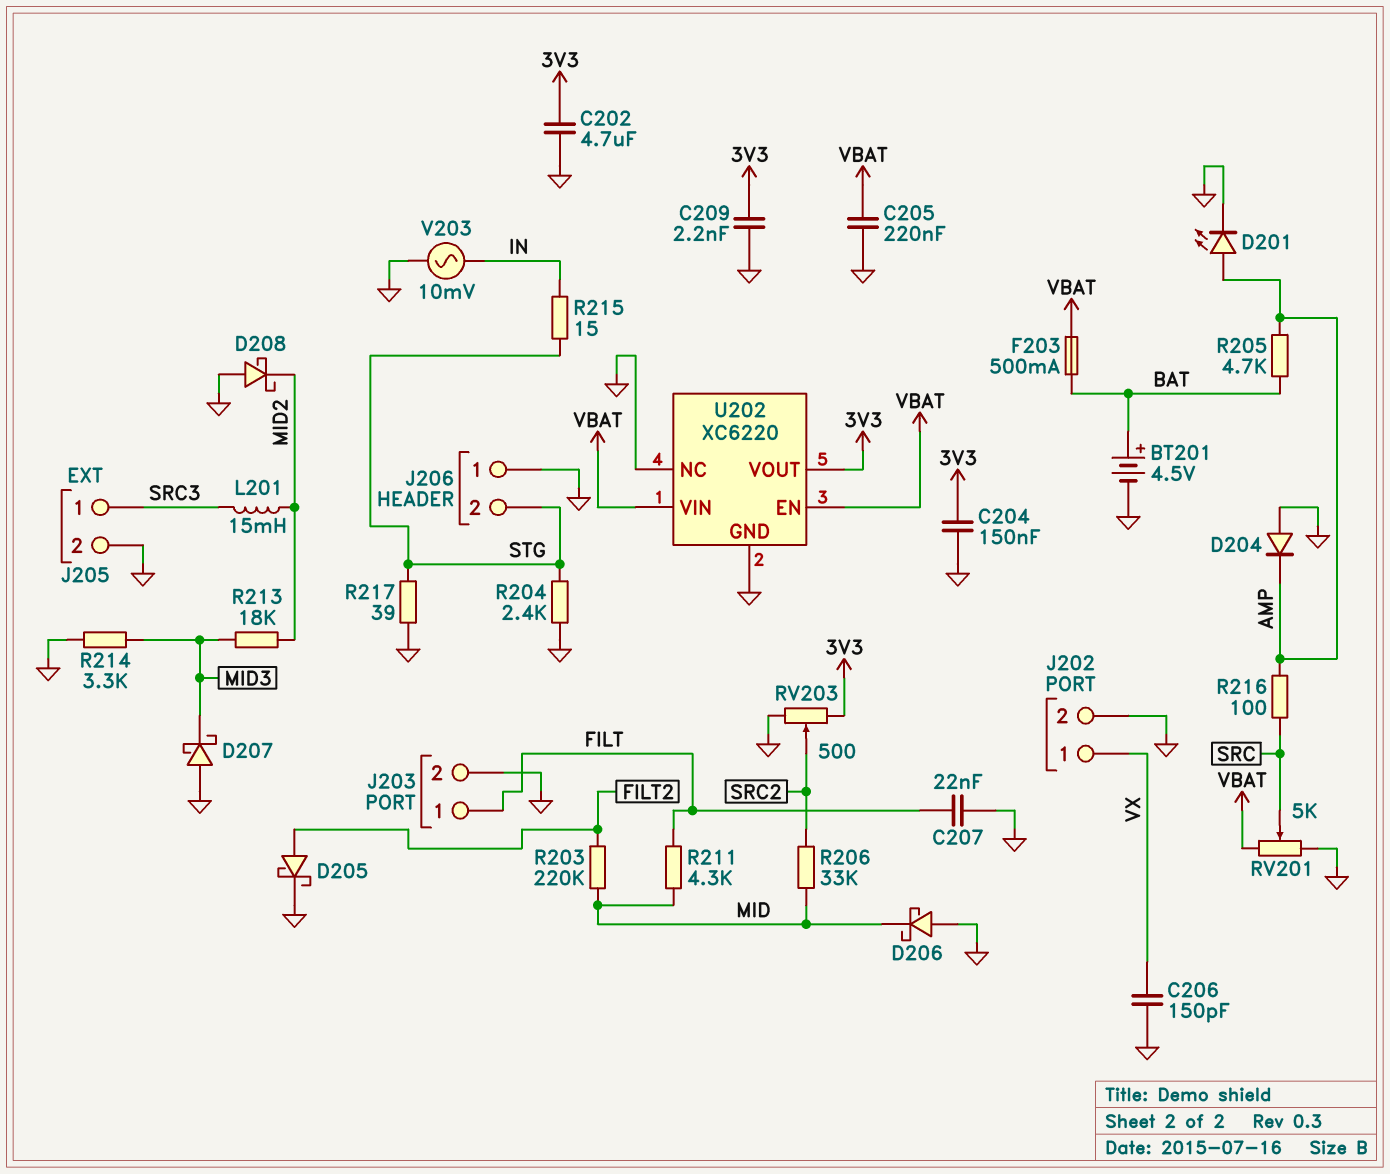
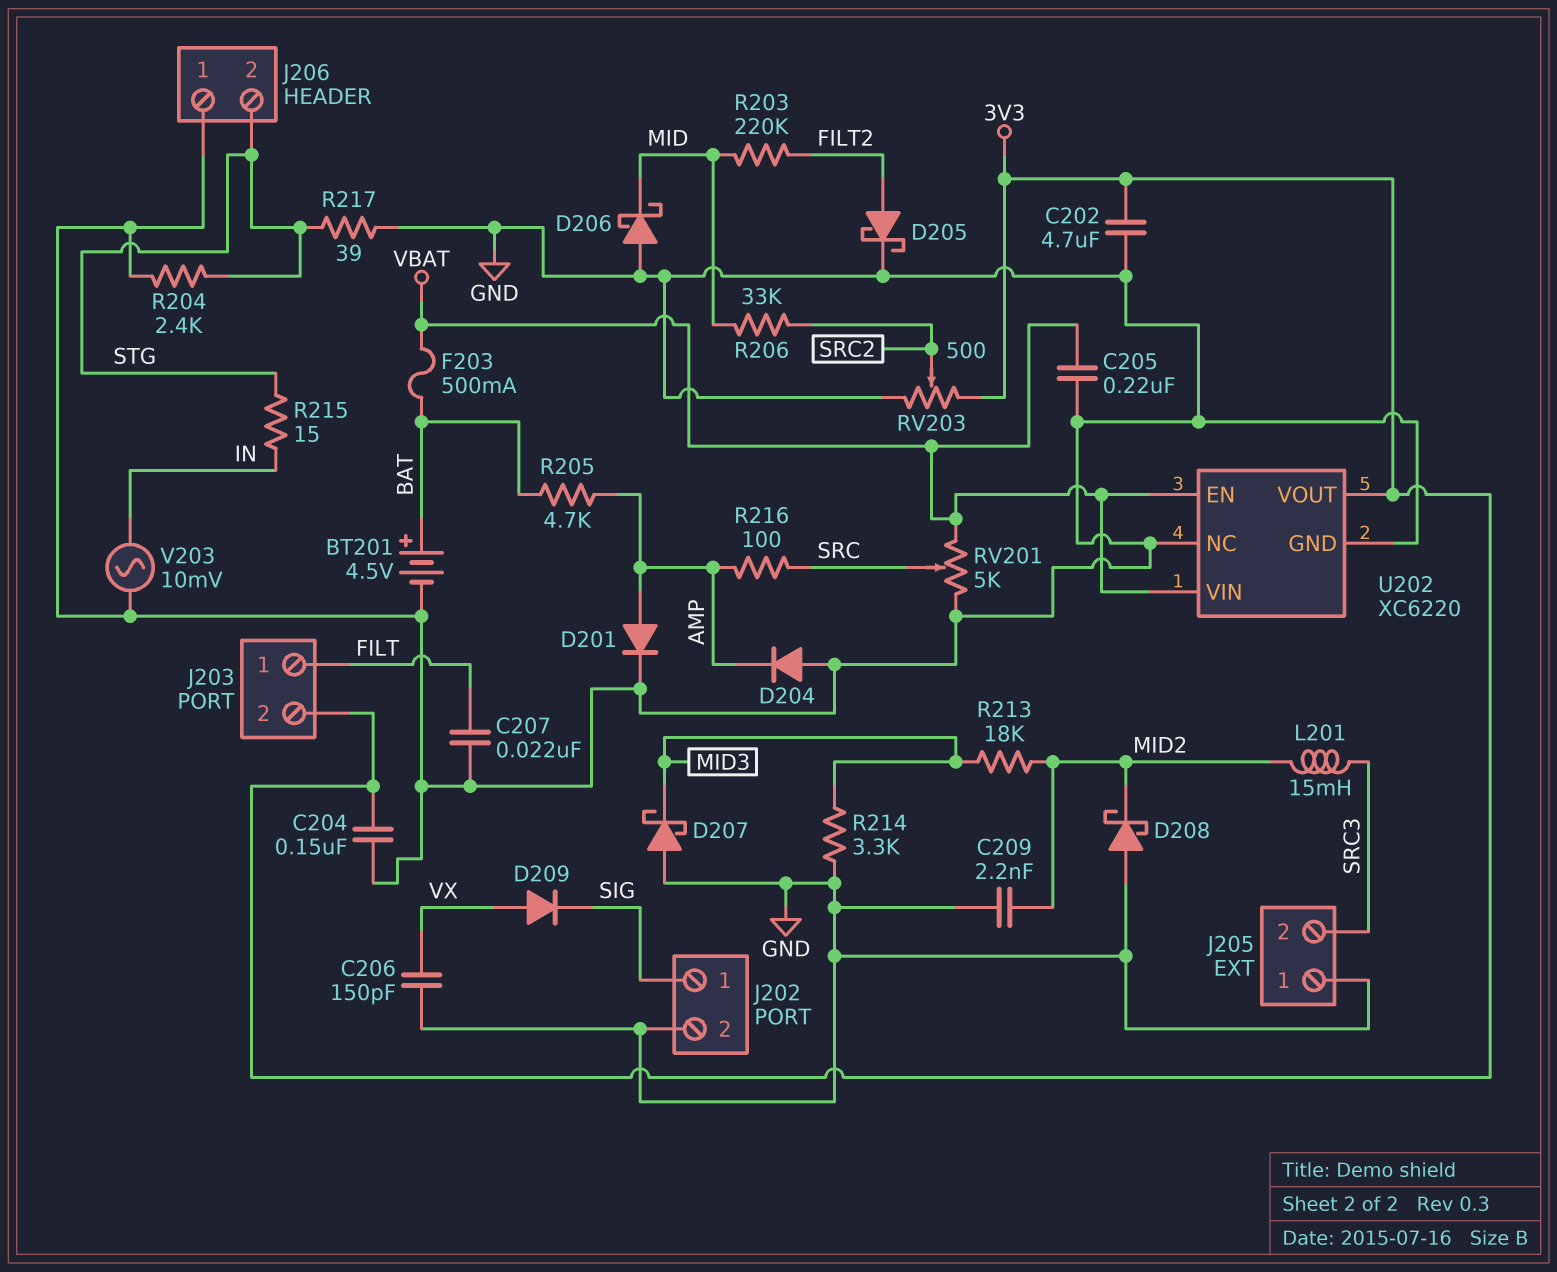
C209: 2.2nF (3V3, GND) -> 2.2nF (GND, MID2)
D201: LED (A AMP, K GND) -> diode (A AMP, K GND)
D209: none -> diode (A VX, K SIG)
J202 pin 1: VX -> SIG
J203 pin 2: GND -> 3V3
J205 pin 1: SRC3 -> GND
J205 pin 2: GND -> SRC3
R211: 4.3k (FILT, MID) -> none

